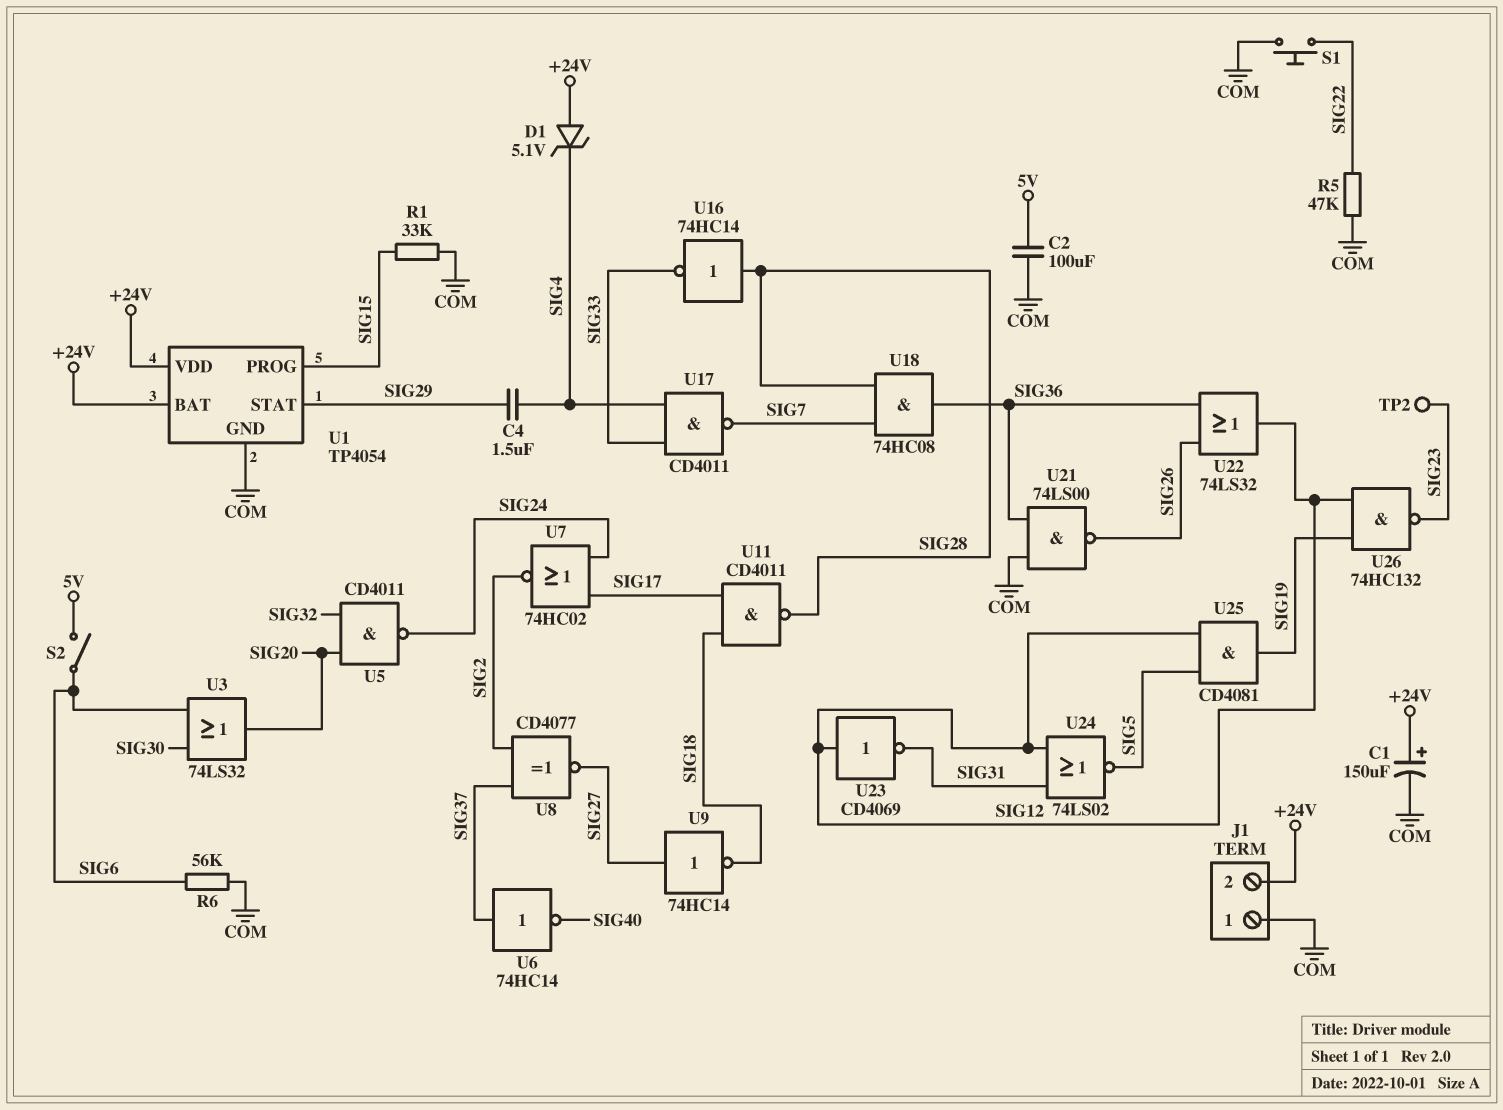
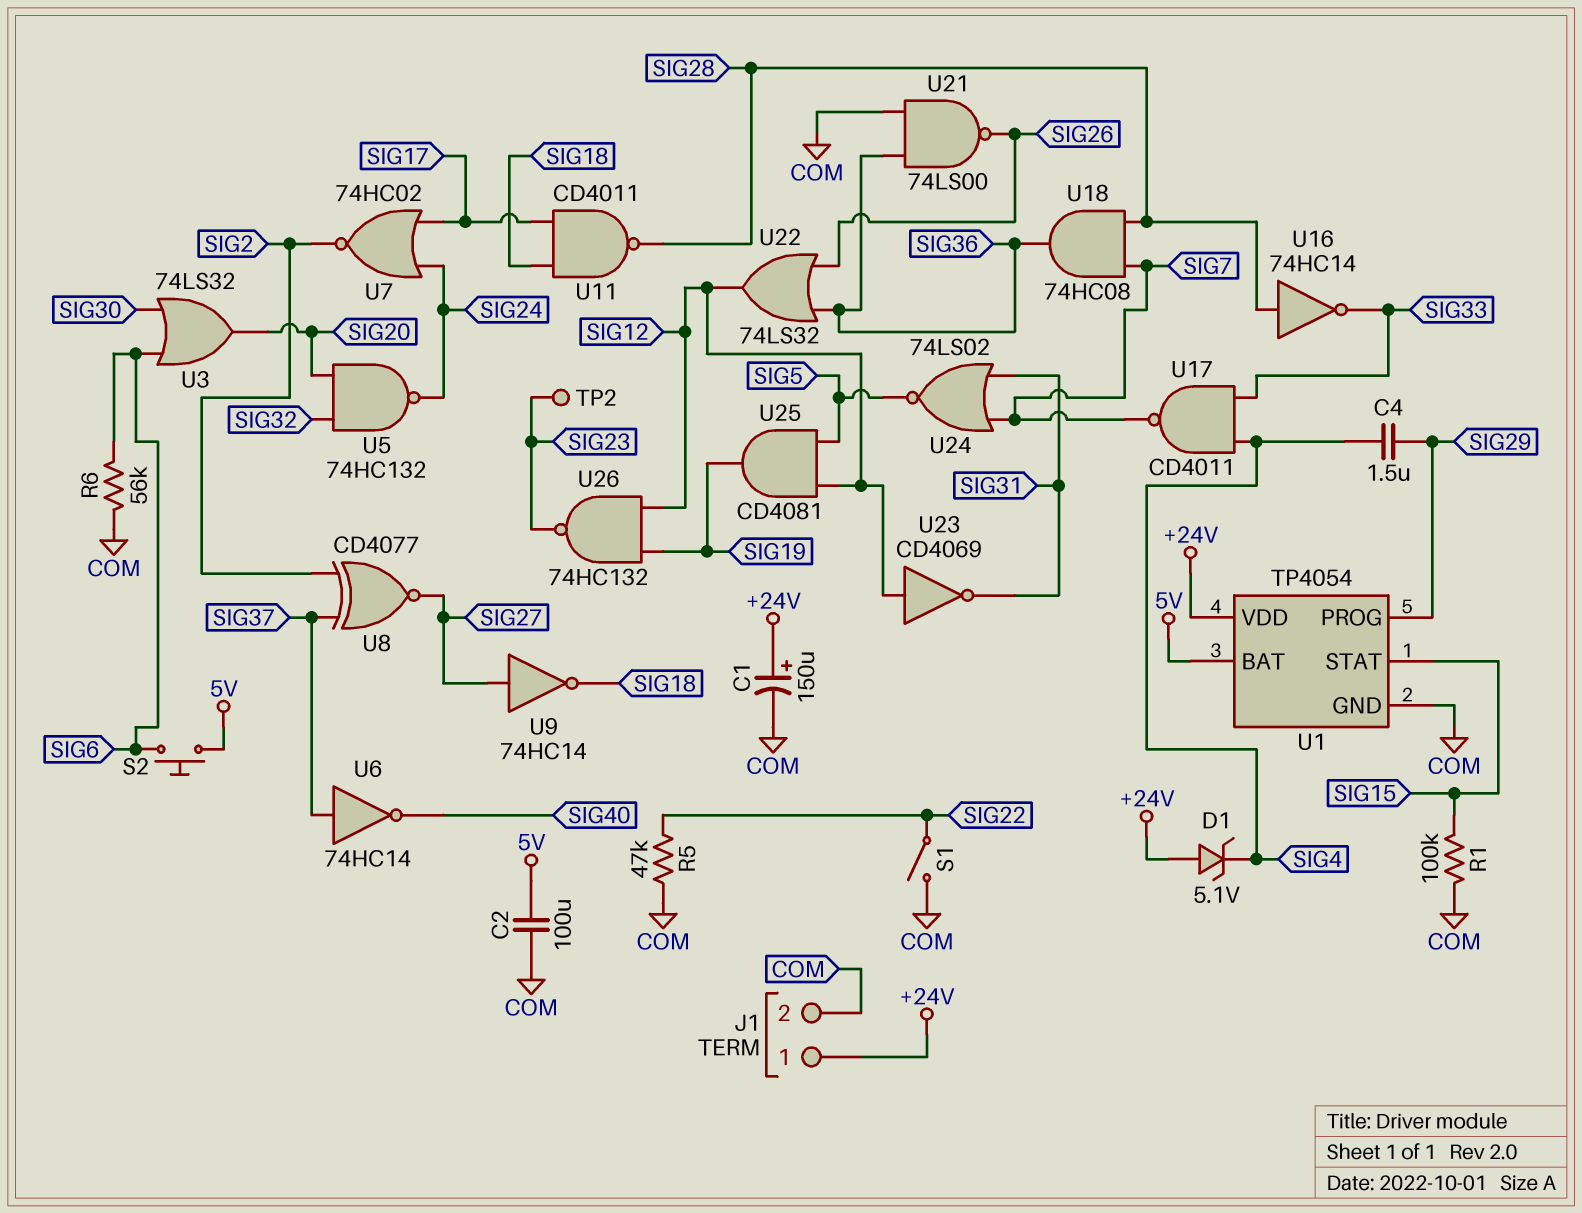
J1 pin 1: COM -> +24V
J1 pin 2: +24V -> COM
R1: 33k (COM, SIG15) -> 100k (COM, SIG15)
S1: button (COM, SIG22) -> switch (COM, SIG22)
S2: switch (5V, SIG6) -> button (5V, SIG6)
U1 pin BAT: +24V -> 5V
U1 pin PROG: SIG15 -> SIG29
U1 pin STAT: SIG29 -> SIG15
U5: NAND CD4011 (in SIG20, in SIG32, out SIG24) -> NAND 74HC132 (in SIG20, in SIG32, out SIG24)
U24: NOR 74LS02 (in SIG12, in SIG31, out SIG5) -> NOR 74LS02 (in SIG7, in SIG31, out SIG5)

